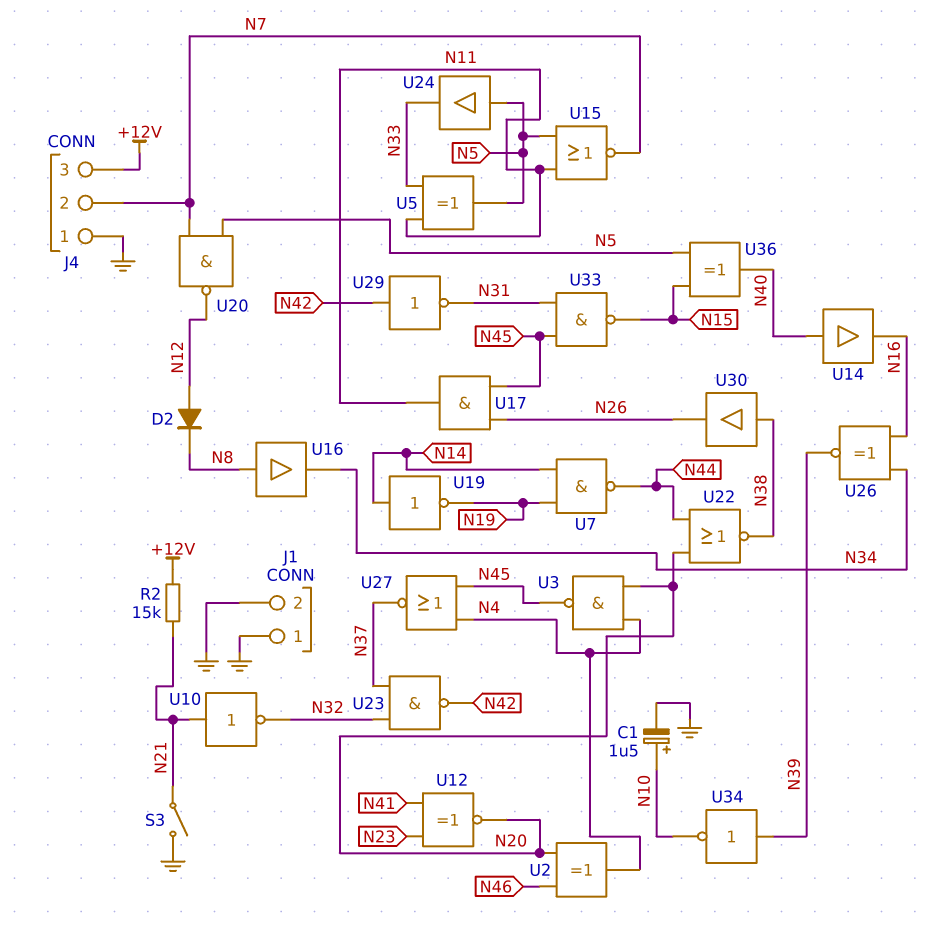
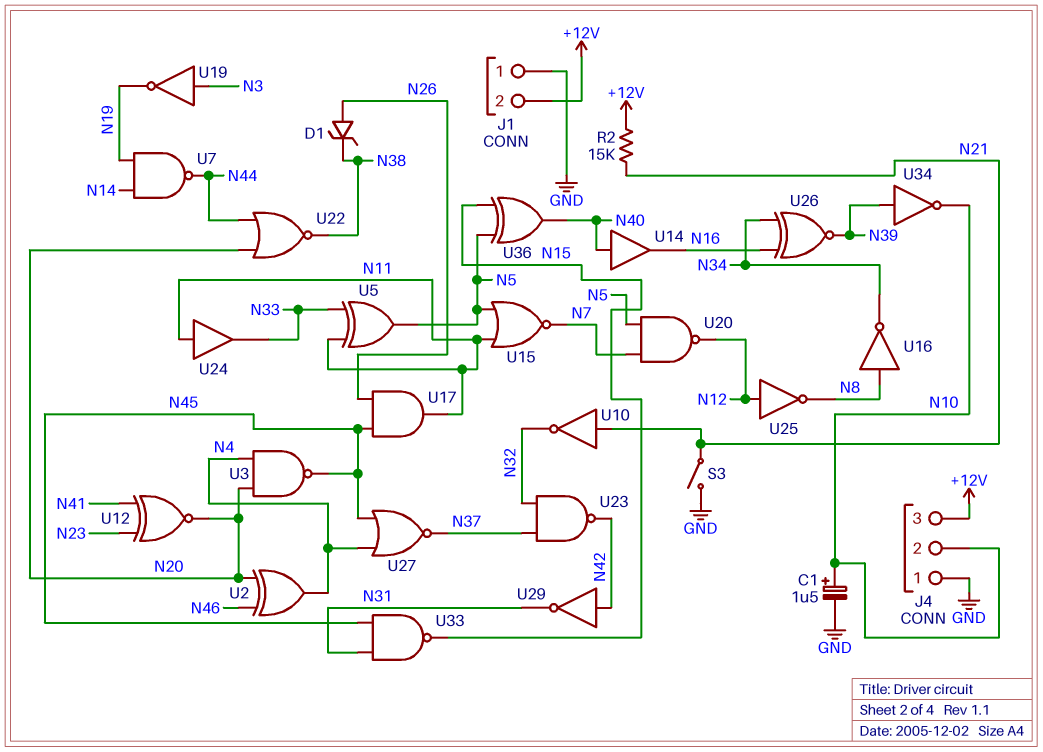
D1: none -> zener (A N26, K N38)
D2: diode (A N12, K N8) -> none
J1 pin 2: GND -> +12V
J4 pin 2: N7 -> N10
U16: buffer (in N8, out N34) -> NOT (in N8, out N34)
U19: NOT (in N14, out N19) -> NOT (in N3, out N19)
U24: buffer (in N5, out N33) -> buffer (in N11, out N33)
U25: none -> NOT (in N12, out N8)
U30: buffer (in N38, out N26) -> none

